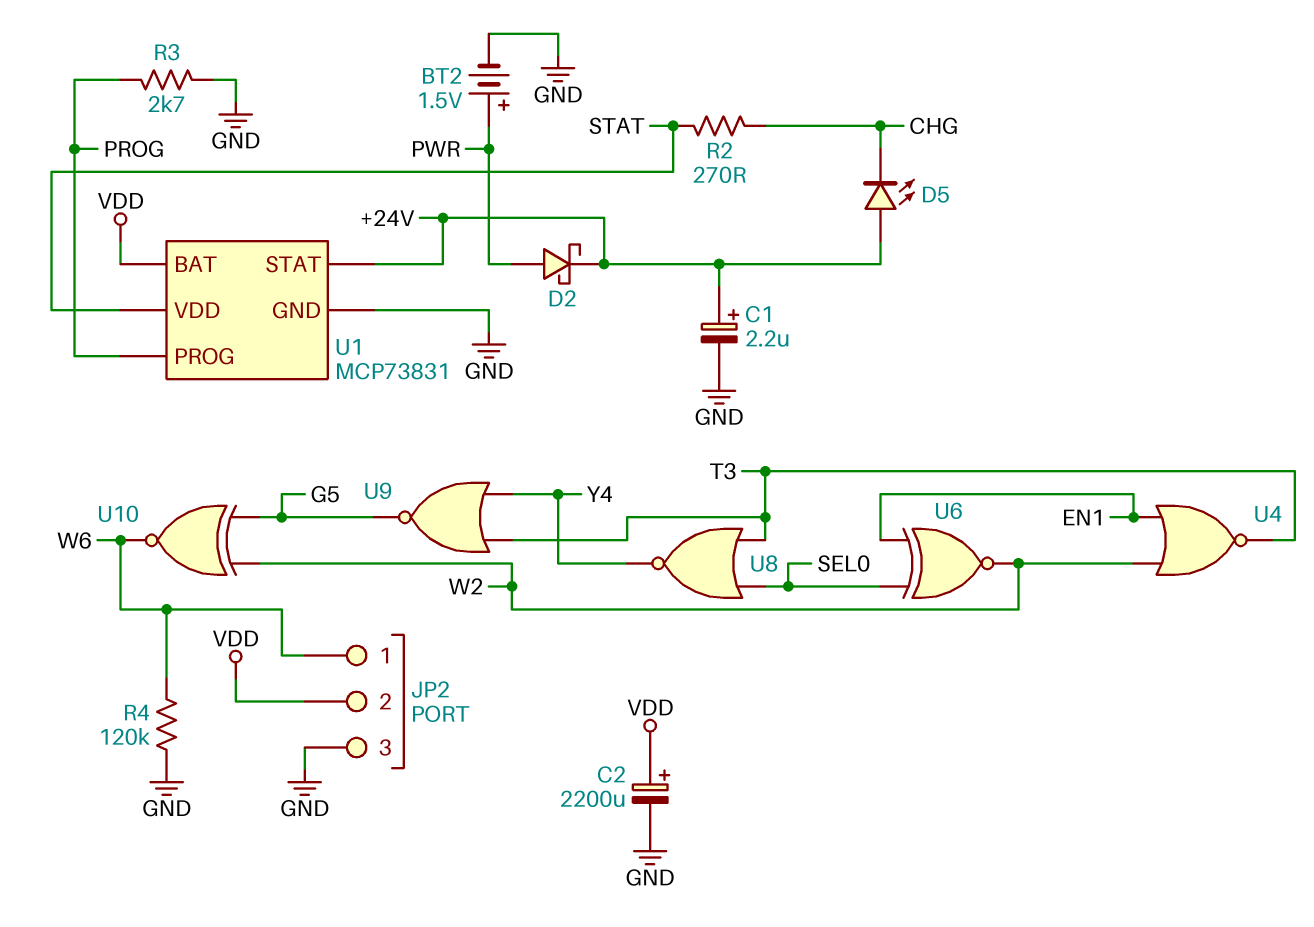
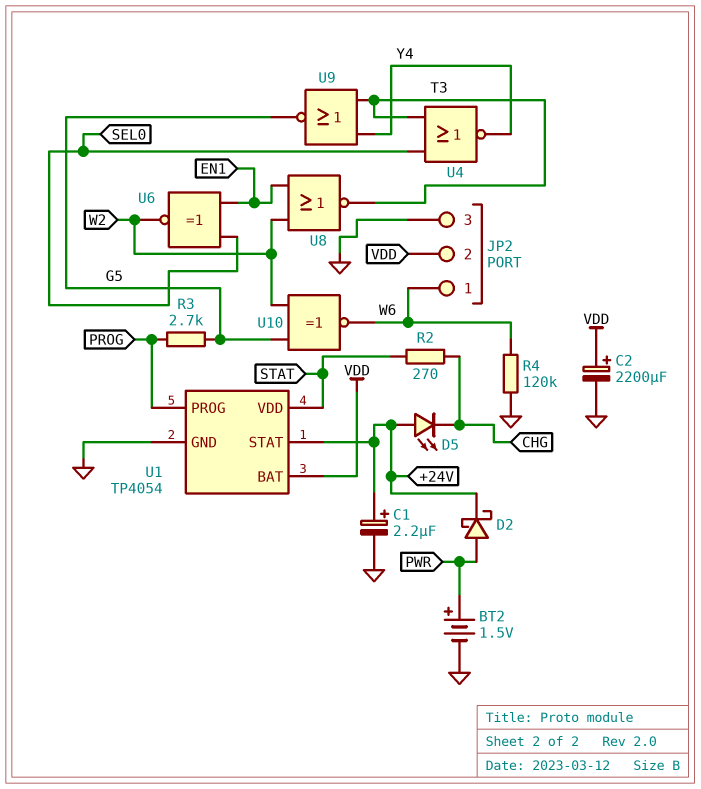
R3: 2.7k (GND, PROG) -> 2.7k (G5, PROG)
U1: MCP73831 -> TP4054
U4: NOR (in EN1, in W2, out T3) -> NOR (in SEL0, in T3, out Y4)
U8: NOR (in SEL0, in T3, out Y4) -> NOR (in EN1, in W2, out T3)

